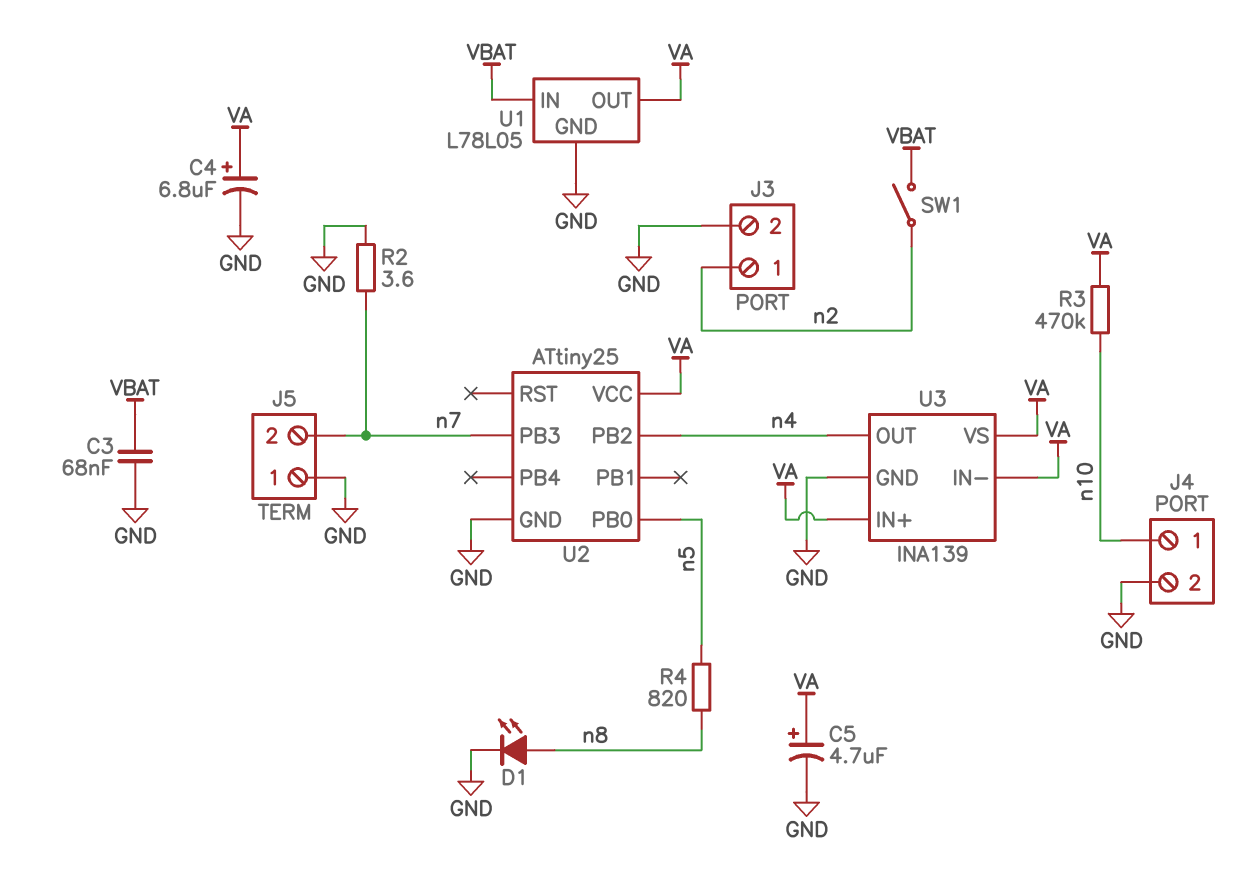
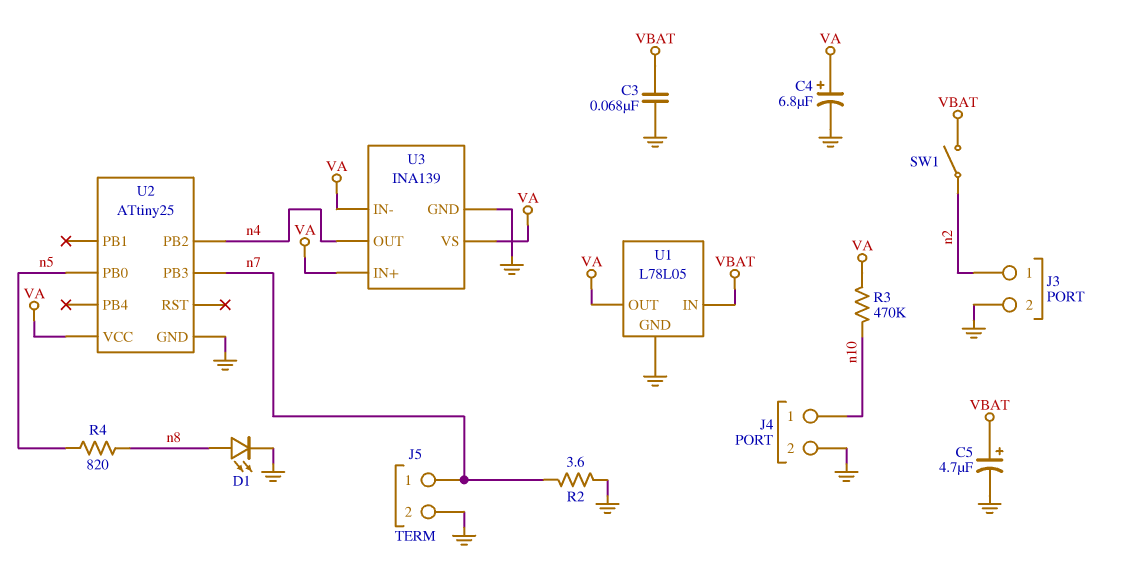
C5: 4.7uF (plus VA, minus GND) -> 4.7uF (plus VBAT, minus GND)
J5 pin 1: GND -> n7
J5 pin 2: n7 -> GND

